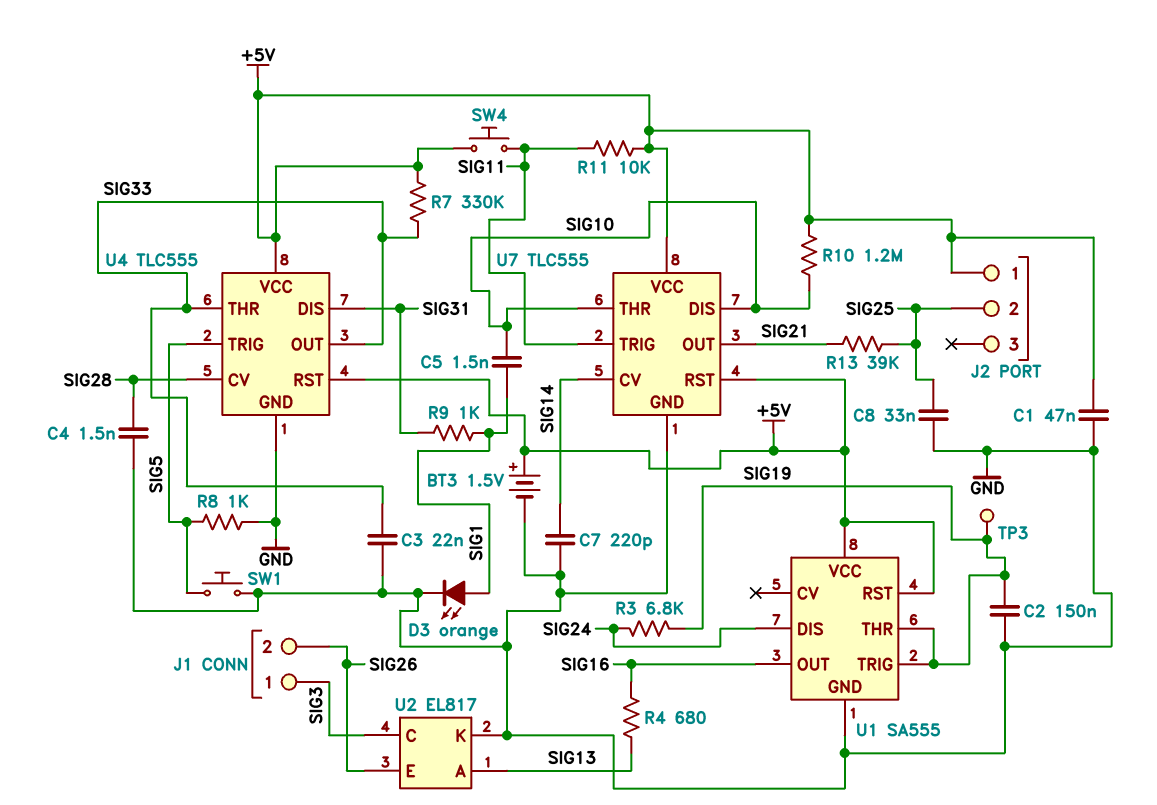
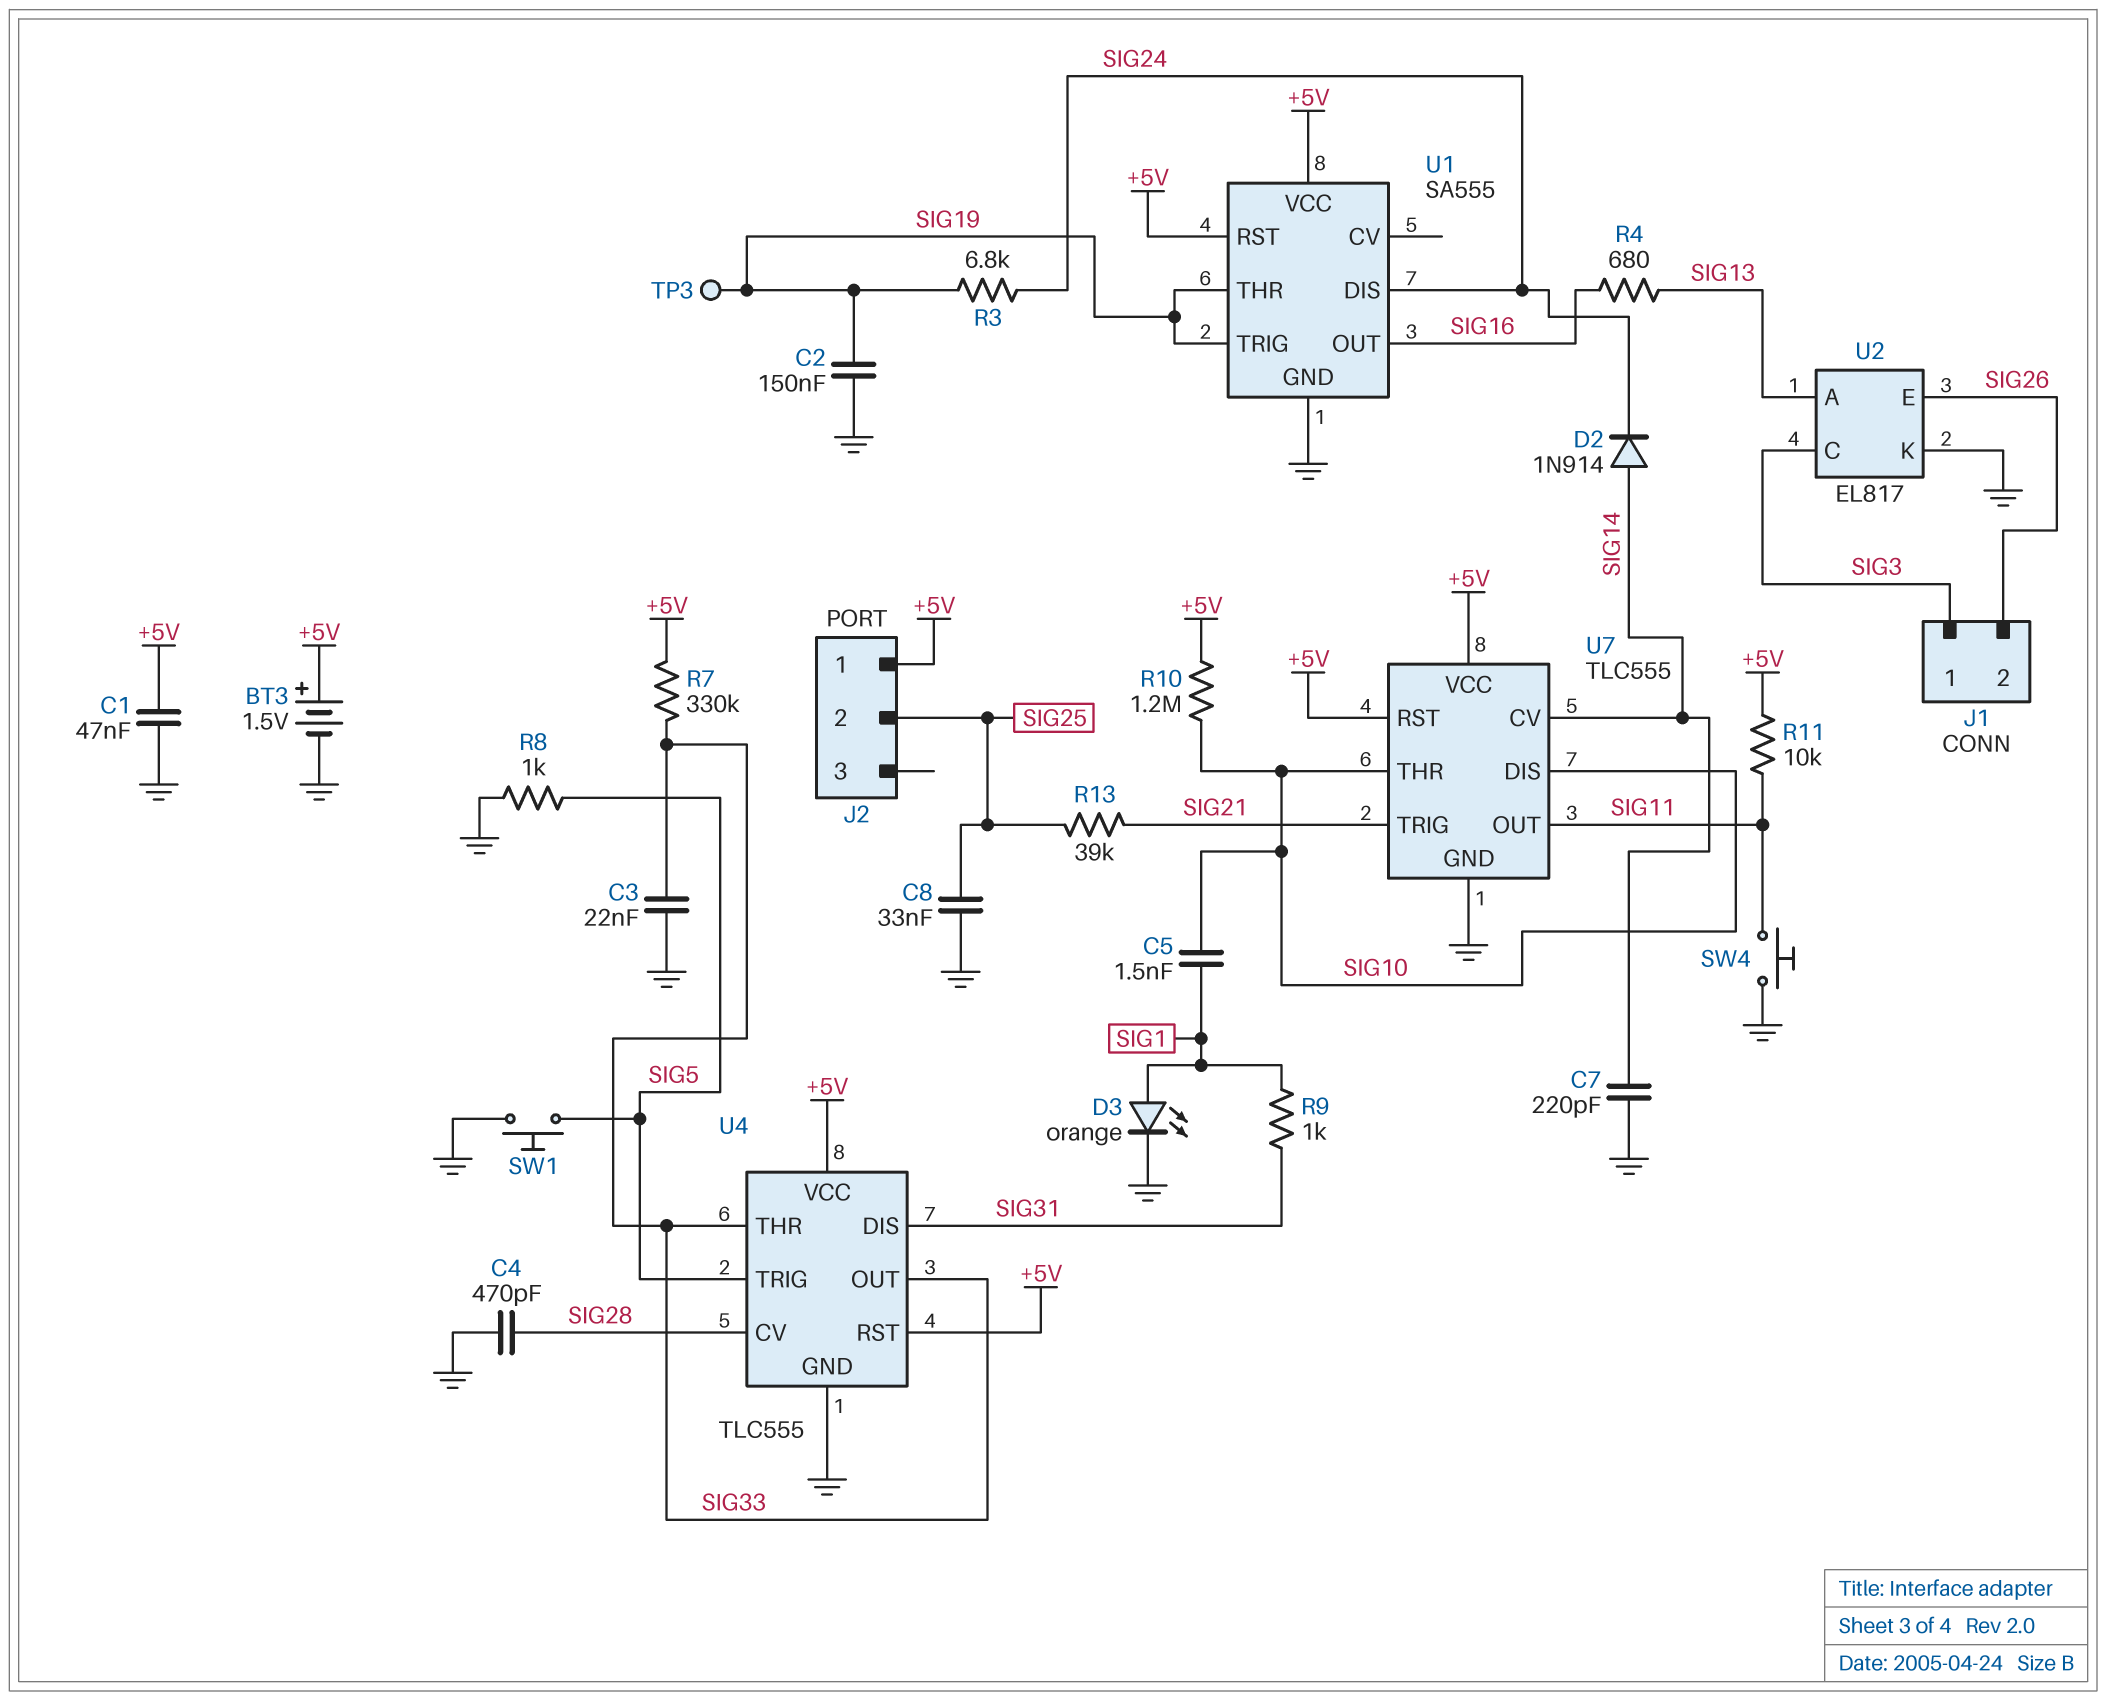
C4: 1.5nF (GND, SIG28) -> 470pF (GND, SIG28)
D2: none -> diode 1N914 (A SIG14, K SIG24)
SW4: button (+5V, SIG11) -> button (GND, SIG11)
U7 pin OUT: SIG21 -> SIG11
U7 pin TRIG: SIG11 -> SIG21

